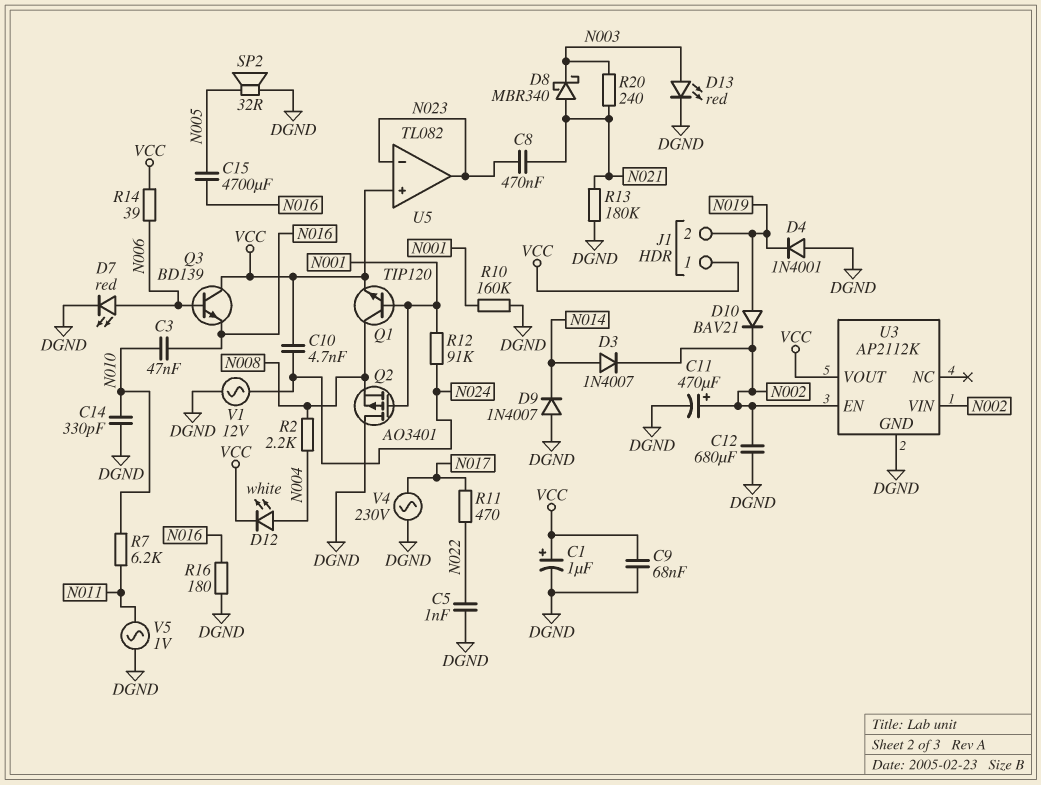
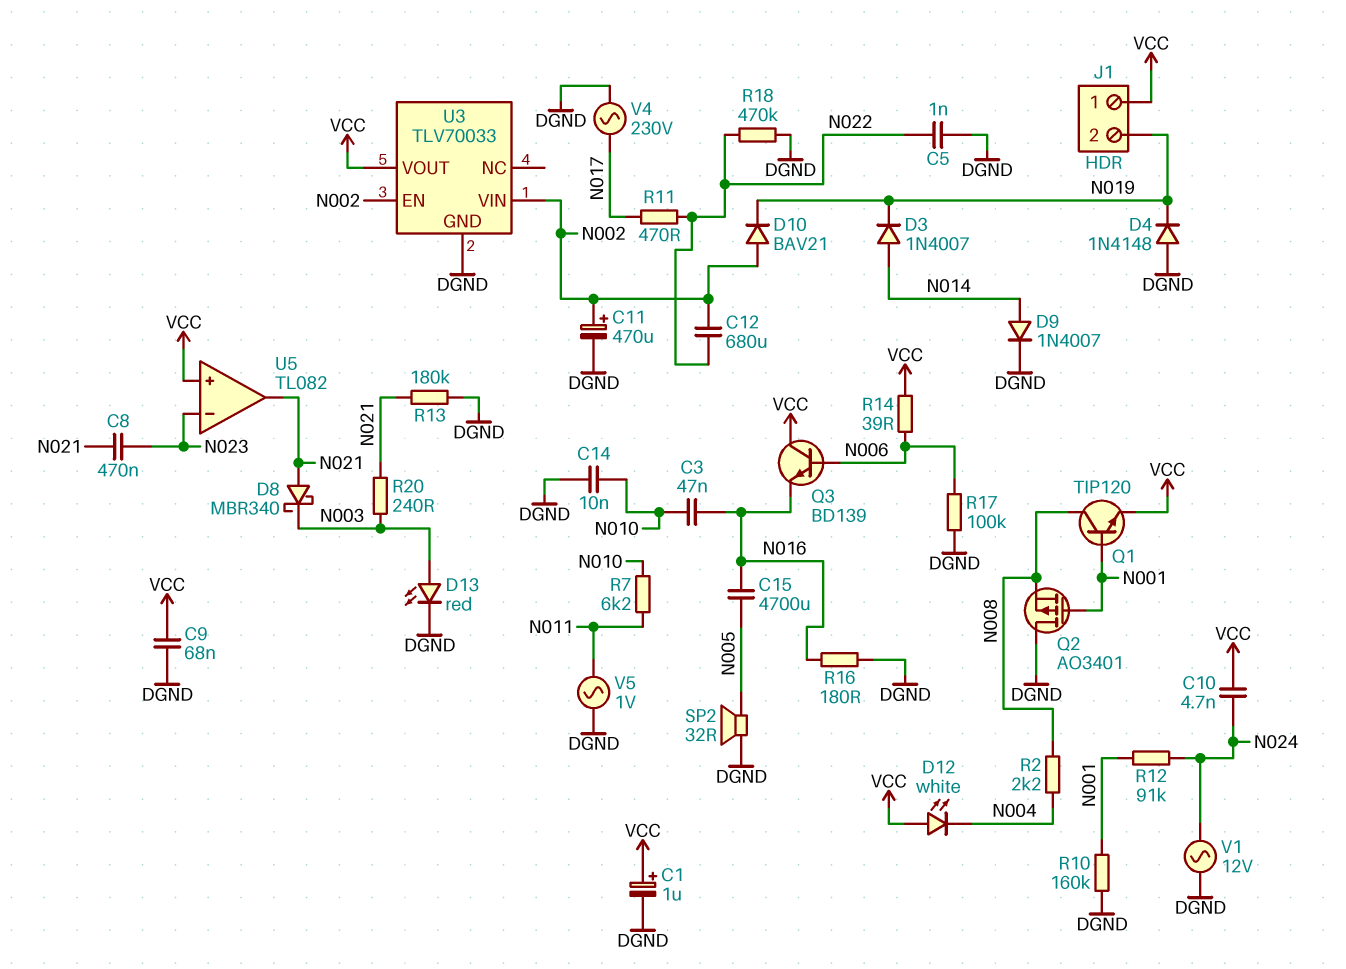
C12: 680uF (DGND, N002) -> 680uF (N002, N022)
C14: 330pF (DGND, N010) -> 10nF (DGND, N010)
D3: diode 1N4007 (A N014, K N002) -> diode 1N4007 (A N014, K N019)
D4: diode 1N4001 (A DGND, K N019) -> diode 1N4148 (A DGND, K N019)
D7: LED red (A N006, K DGND) -> none
D9: diode 1N4007 (A DGND, K N014) -> diode 1N4007 (A N014, K DGND)
D10: diode BAV21 (A N019, K N002) -> diode BAV21 (A N002, K N019)
D12: LED white (A N004, K VCC) -> LED white (A VCC, K N004)
R17: none -> 100k (DGND, N006)
R18: none -> 470k (DGND, N022)
U3: AP2112K -> TLV70033
U5 pin out: N023 -> N021

